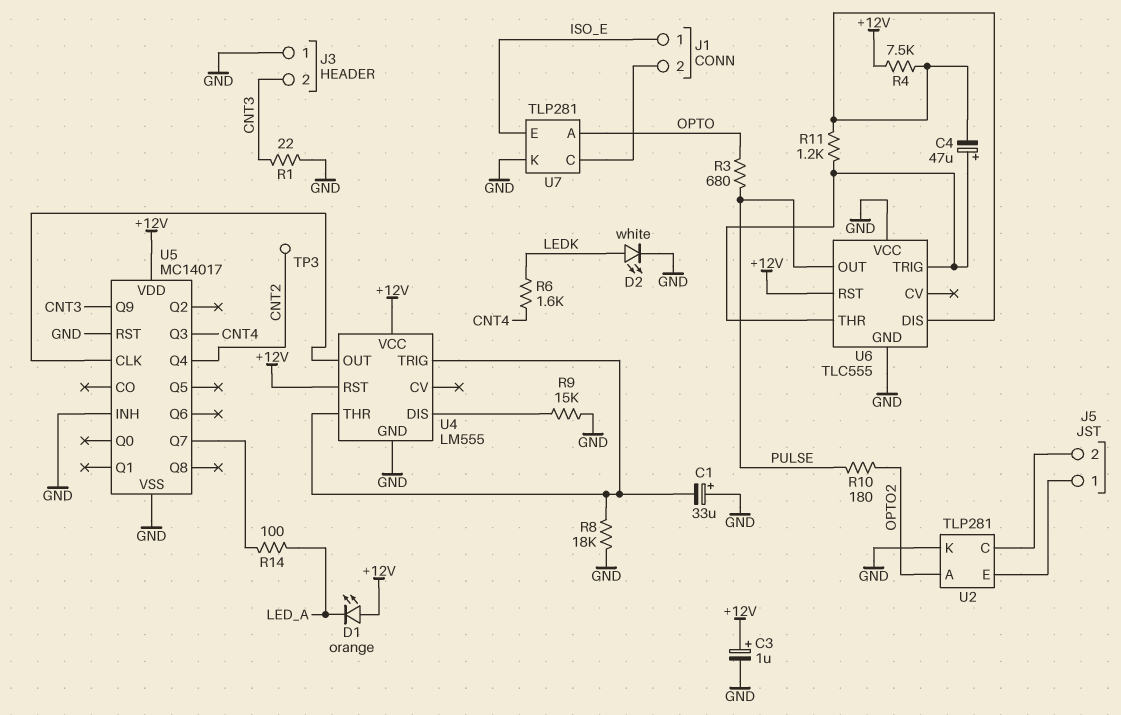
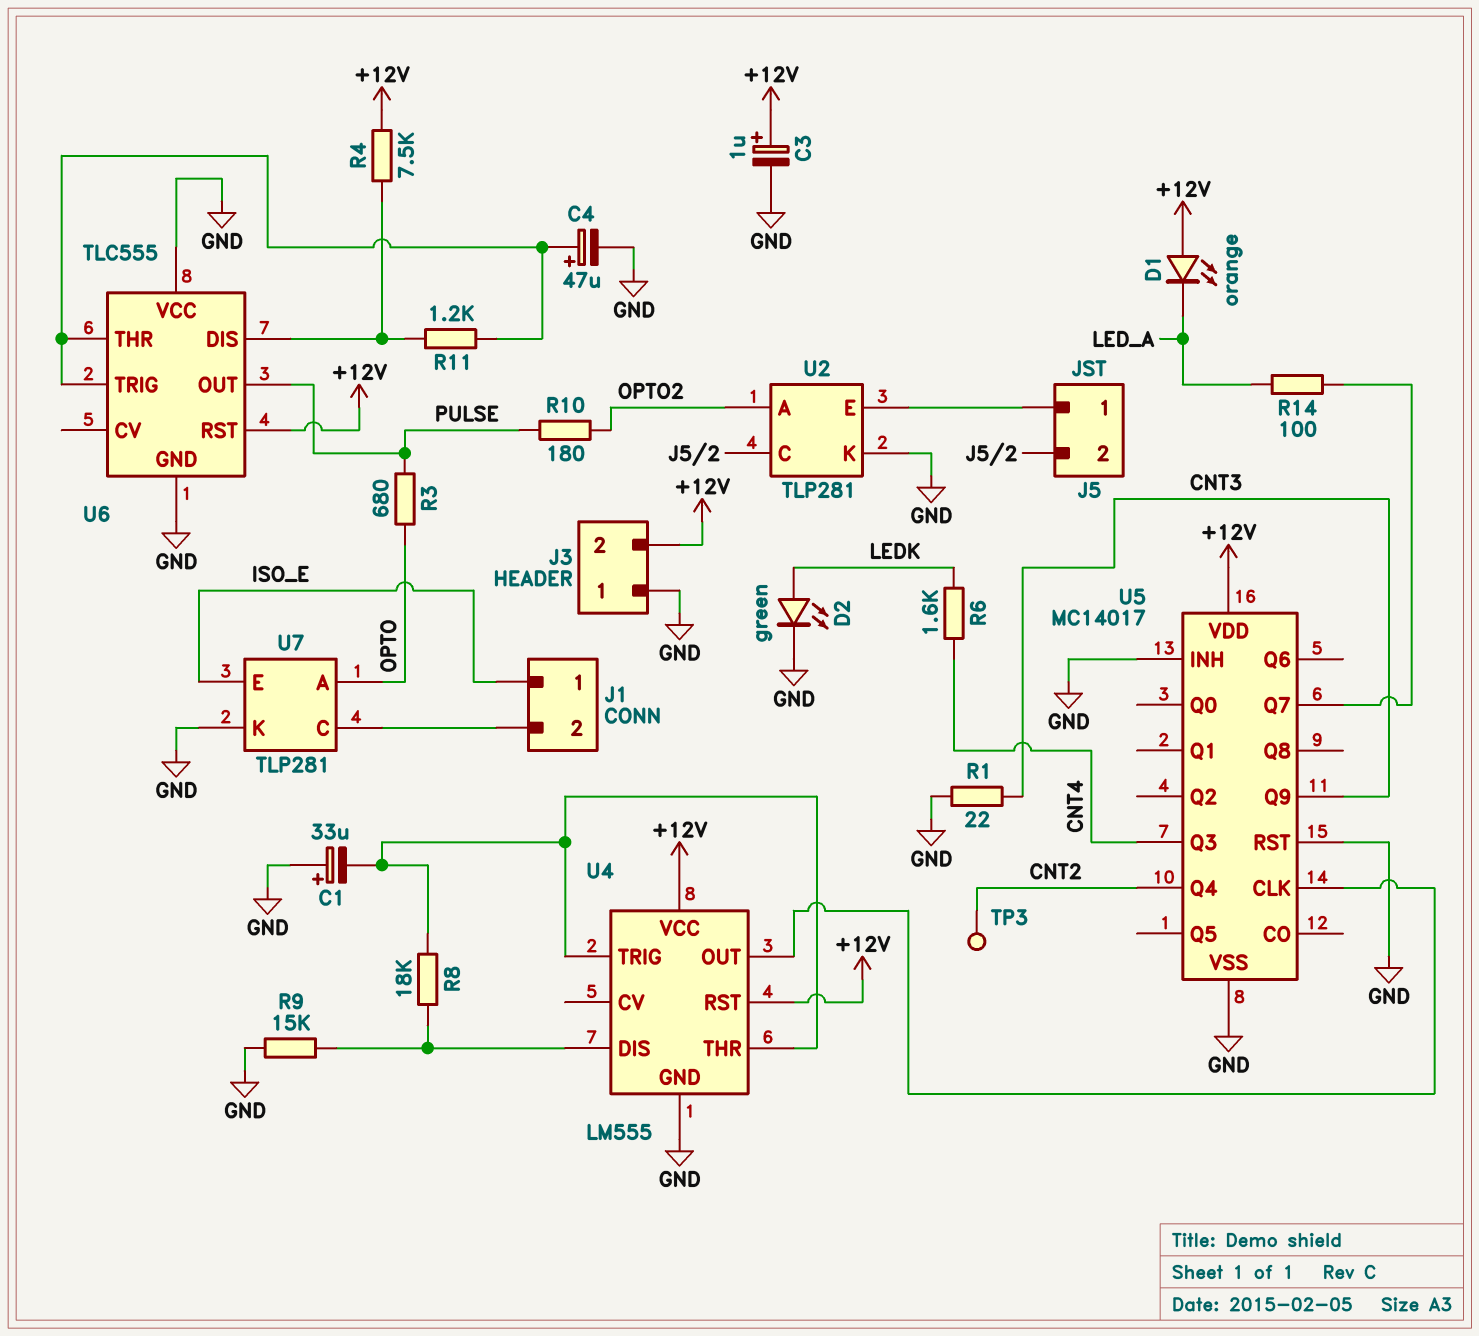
C4: 47uF (plus U6/THR, minus U6/DIS) -> 47uF (plus U6/THR, minus GND)
D2: LED white (A LEDK, K GND) -> LED green (A LEDK, K GND)
J3 pin 2: CNT3 -> +12V
R8: 18k (GND, U4/THR) -> 18k (U4/DIS, U4/THR)

